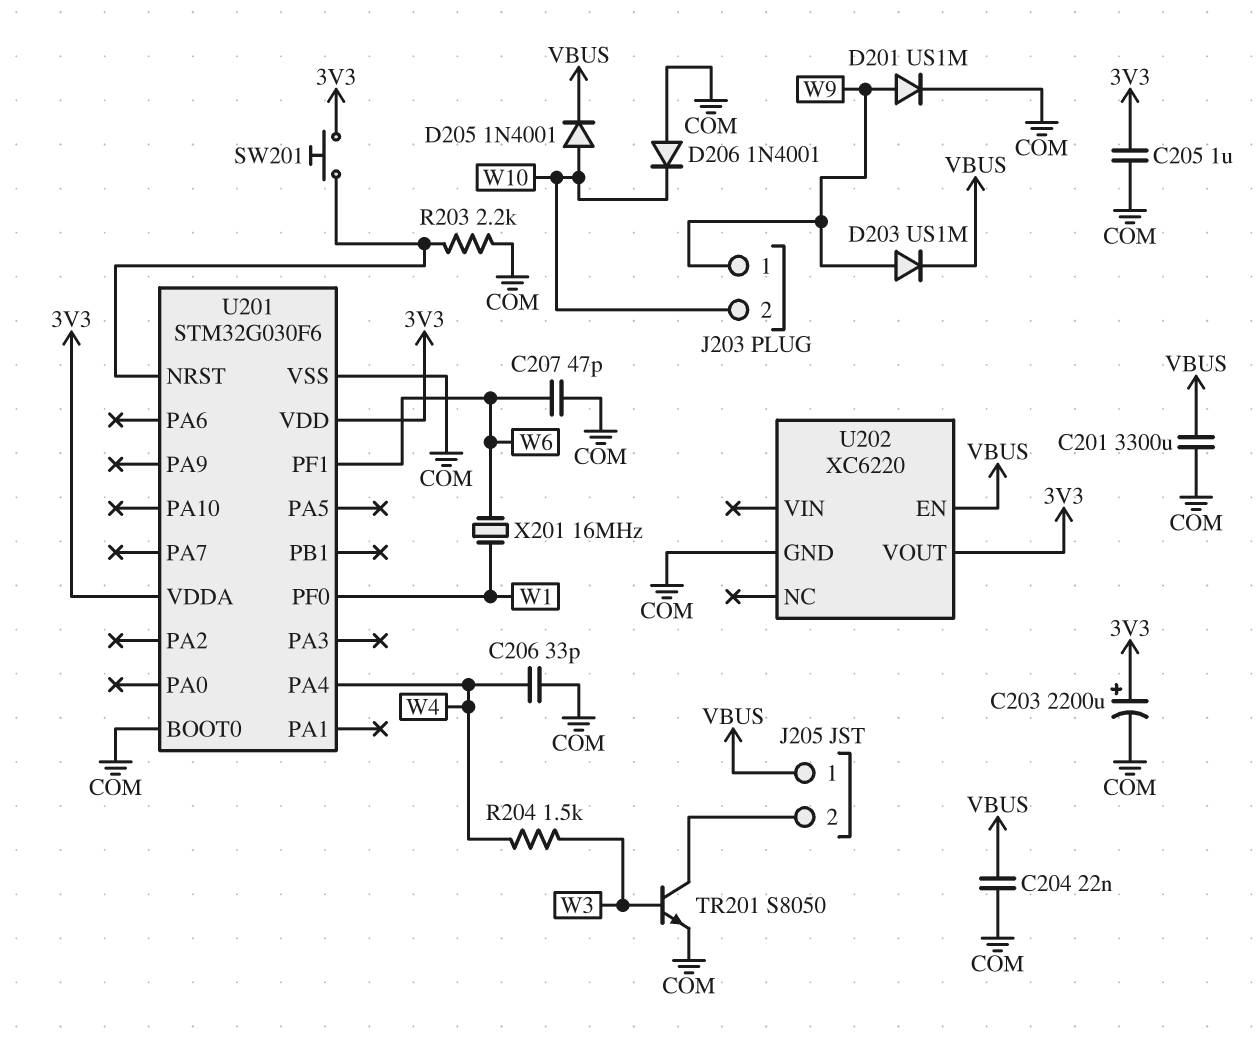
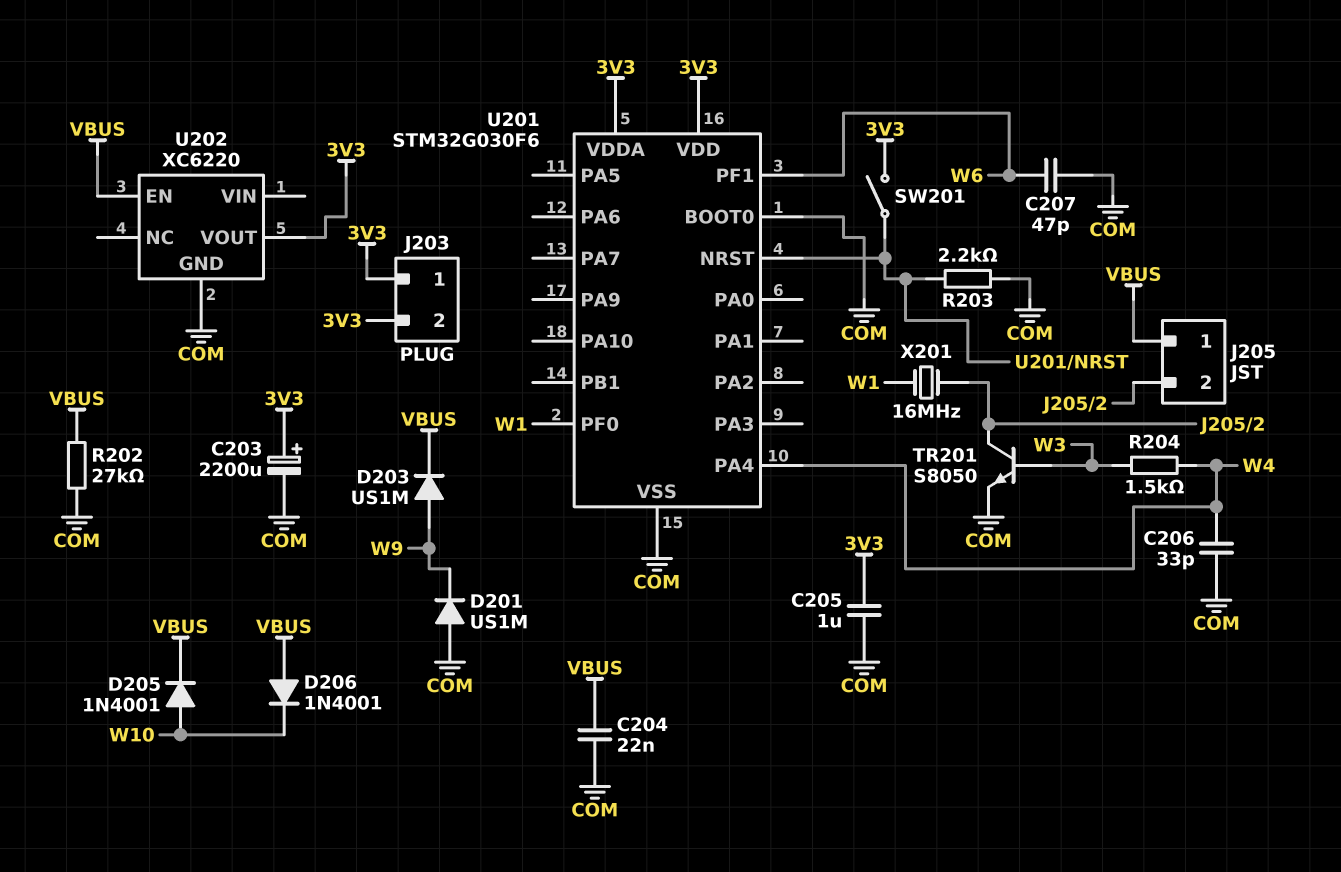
C201: 3300uF (COM, VBUS) -> none
D201: diode US1M (A W9, K COM) -> diode US1M (A COM, K W9)
D206: diode 1N4001 (A COM, K W10) -> diode 1N4001 (A VBUS, K W10)
J203 pin 1: W9 -> 3V3
J203 pin 2: W10 -> 3V3
R202: none -> 27k (COM, VBUS)
SW201: button (3V3, U201/NRST) -> switch (3V3, U201/NRST)
X201: 16MHz (W1, W6) -> 16MHz (J205/2, W1)

